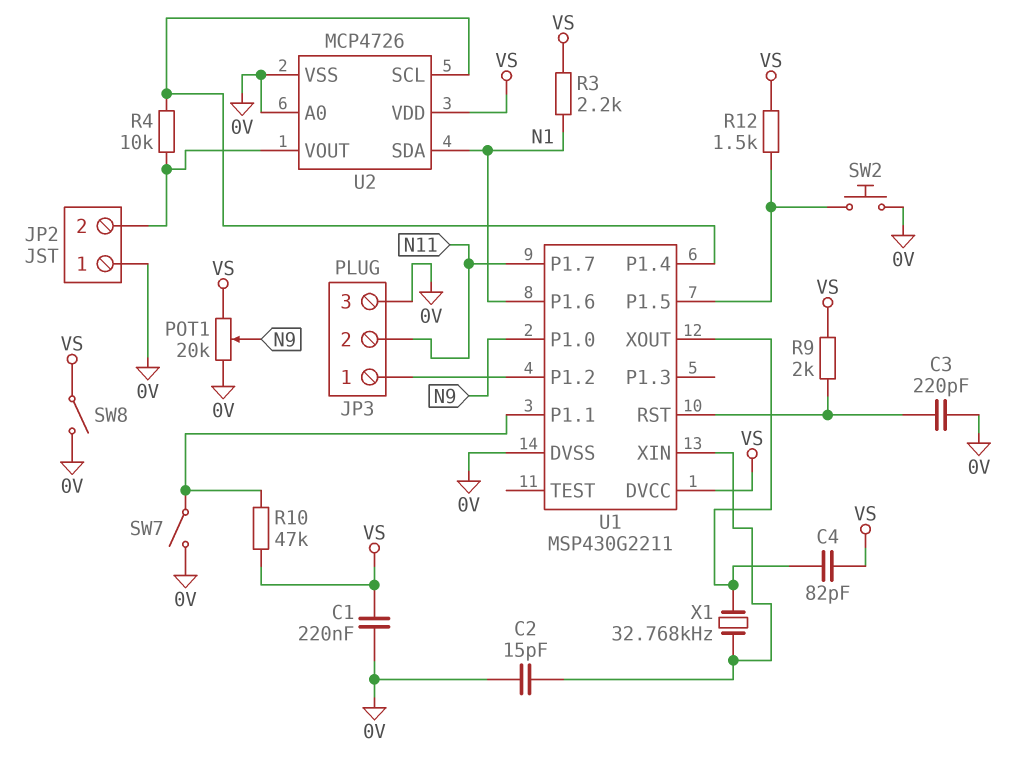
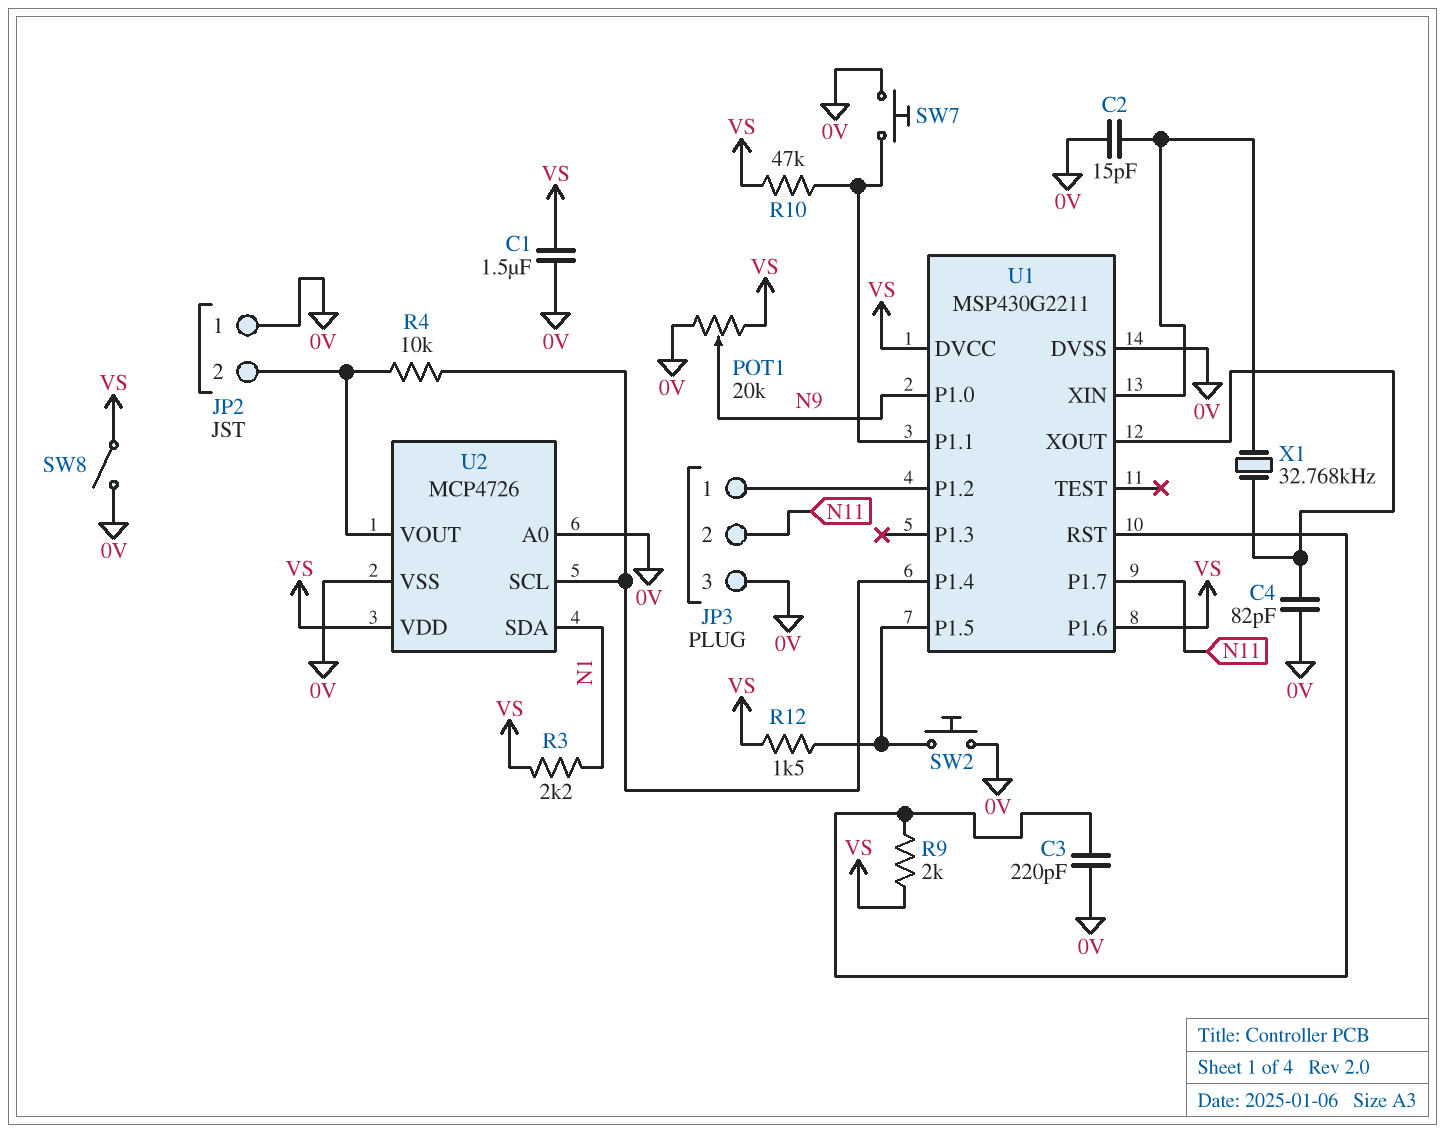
C1: 220nF (0V, VS) -> 1.5uF (0V, VS)
C4: 82pF (U1/XOUT, VS) -> 82pF (0V, U1/XOUT)
SW7: switch (0V, U1/P1.1) -> button (0V, U1/P1.1)
U1 pin P1.6: N1 -> VS

